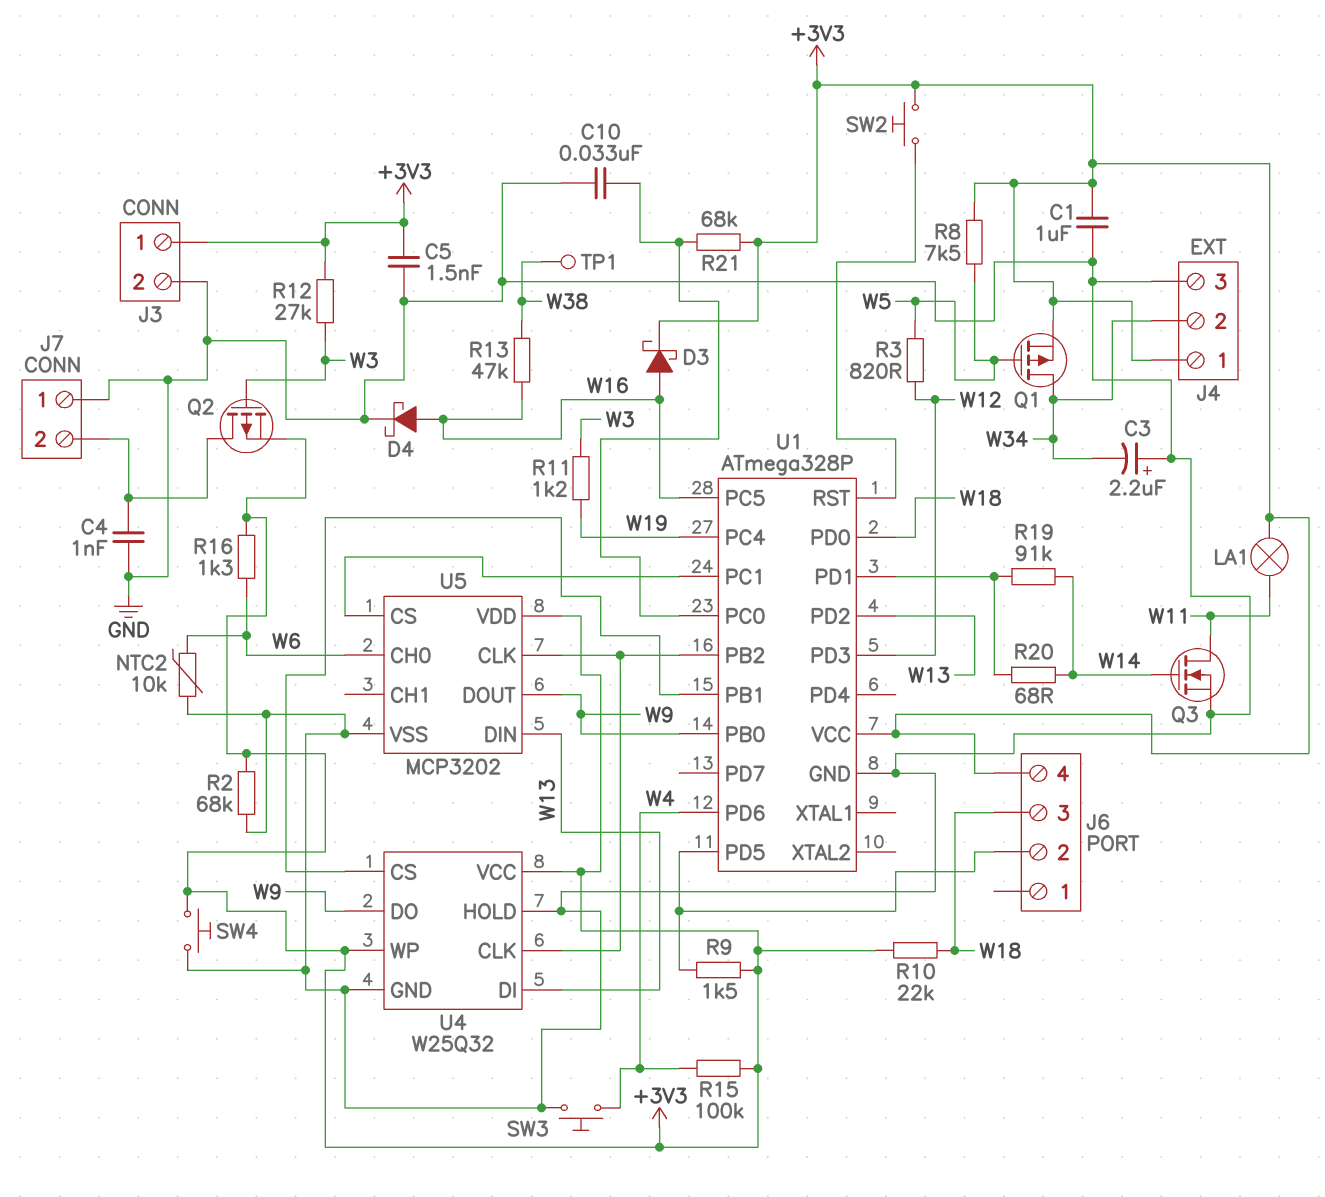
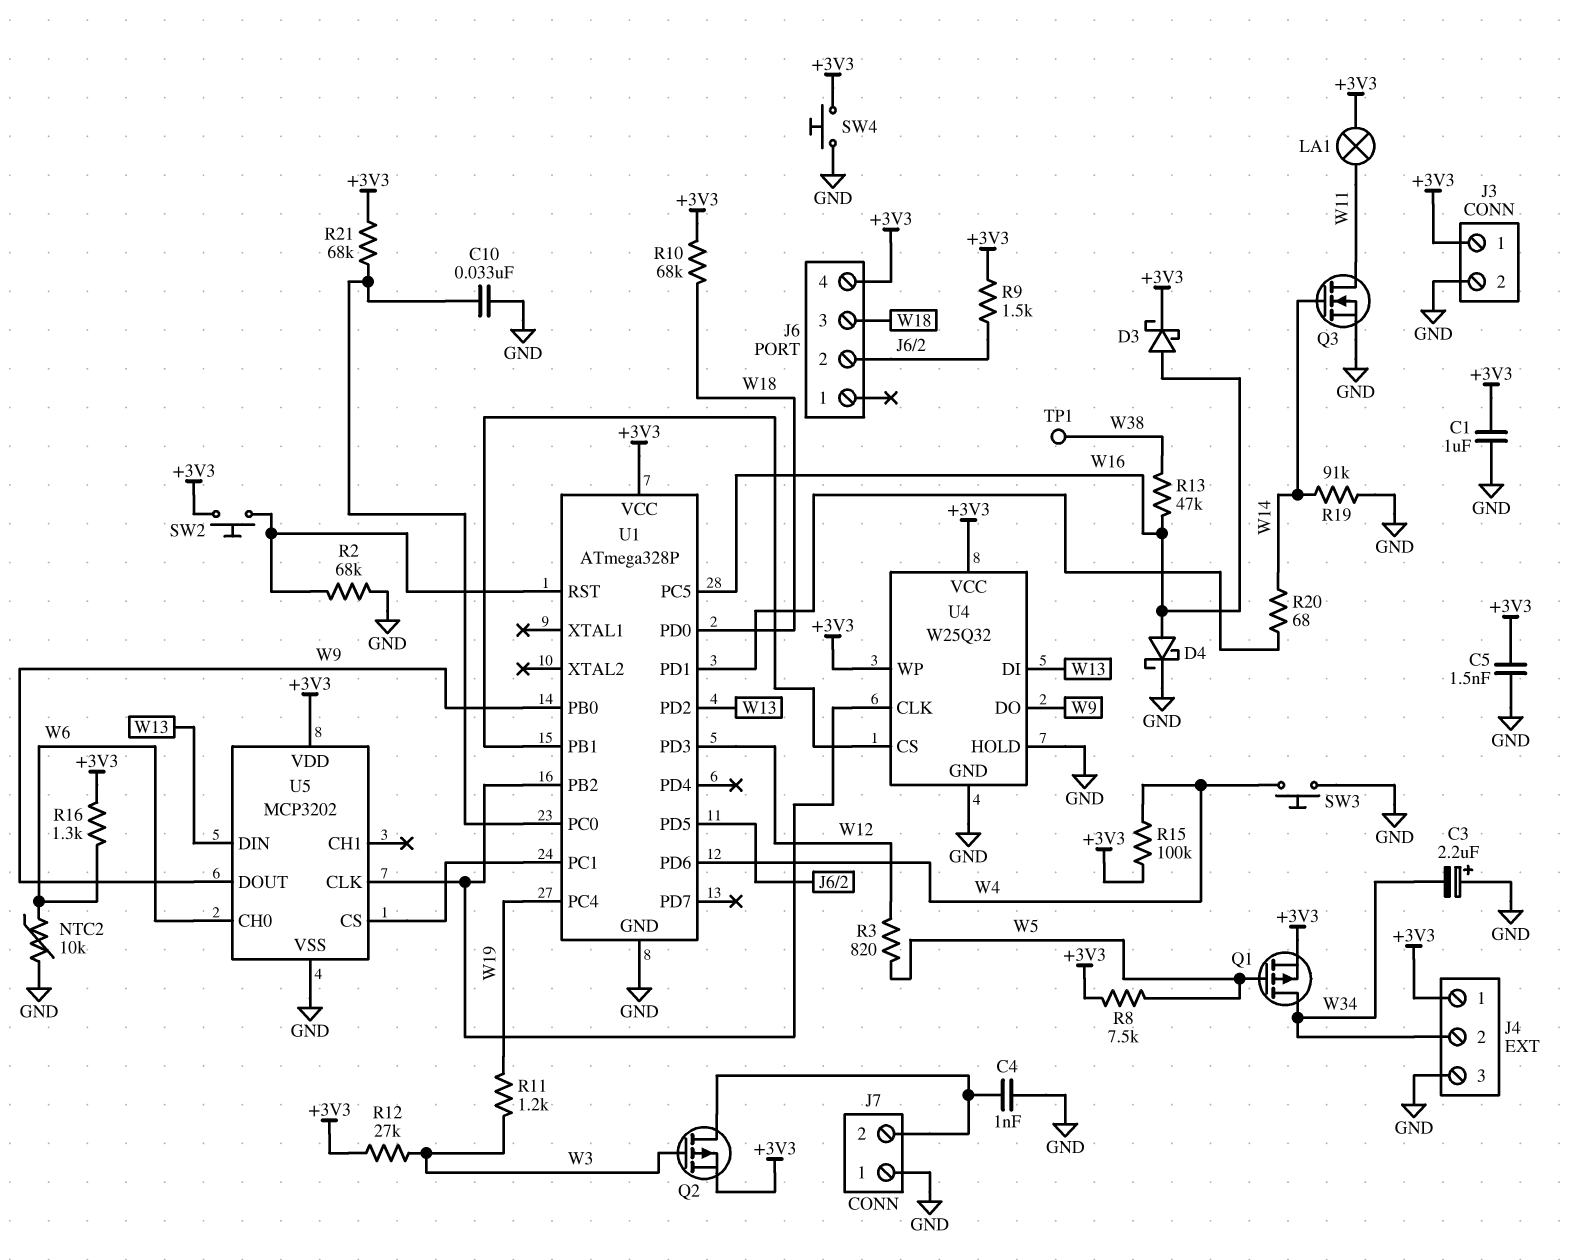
R2: 68k (+3V3, GND) -> 68k (GND, U1/RST)
R10: 22k (+3V3, W18) -> 68k (+3V3, W18)
R19: 91k (U1/PD1, W14) -> 91k (GND, W14)

